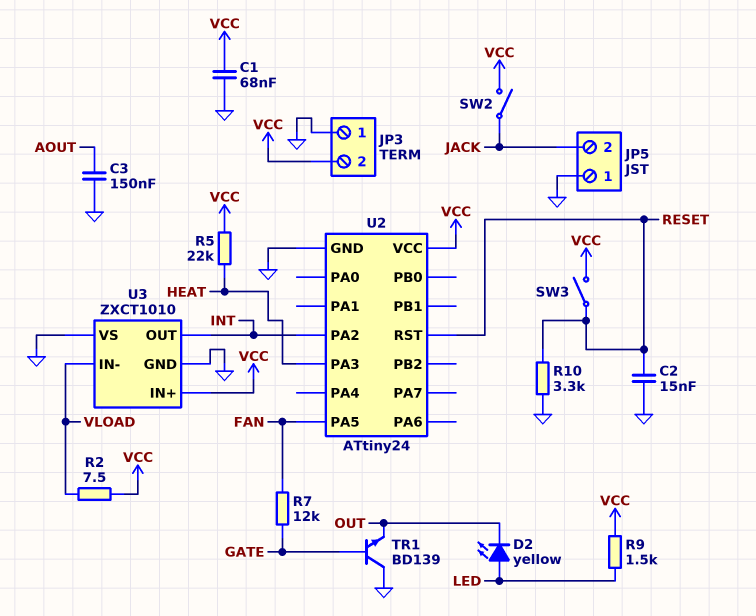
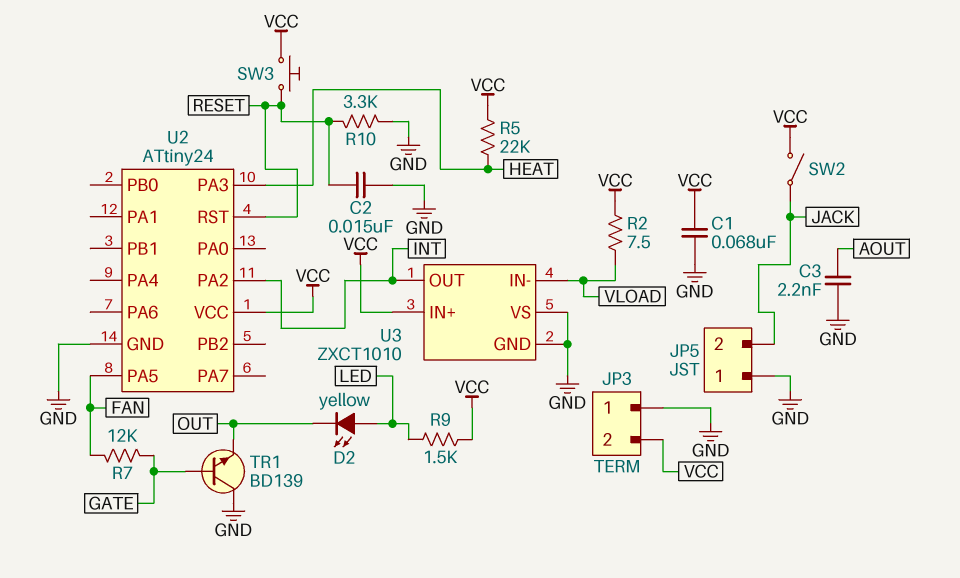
C3: 150nF (AOUT, GND) -> 2.2nF (AOUT, GND)
SW3: switch (RESET, VCC) -> button (RESET, VCC)

